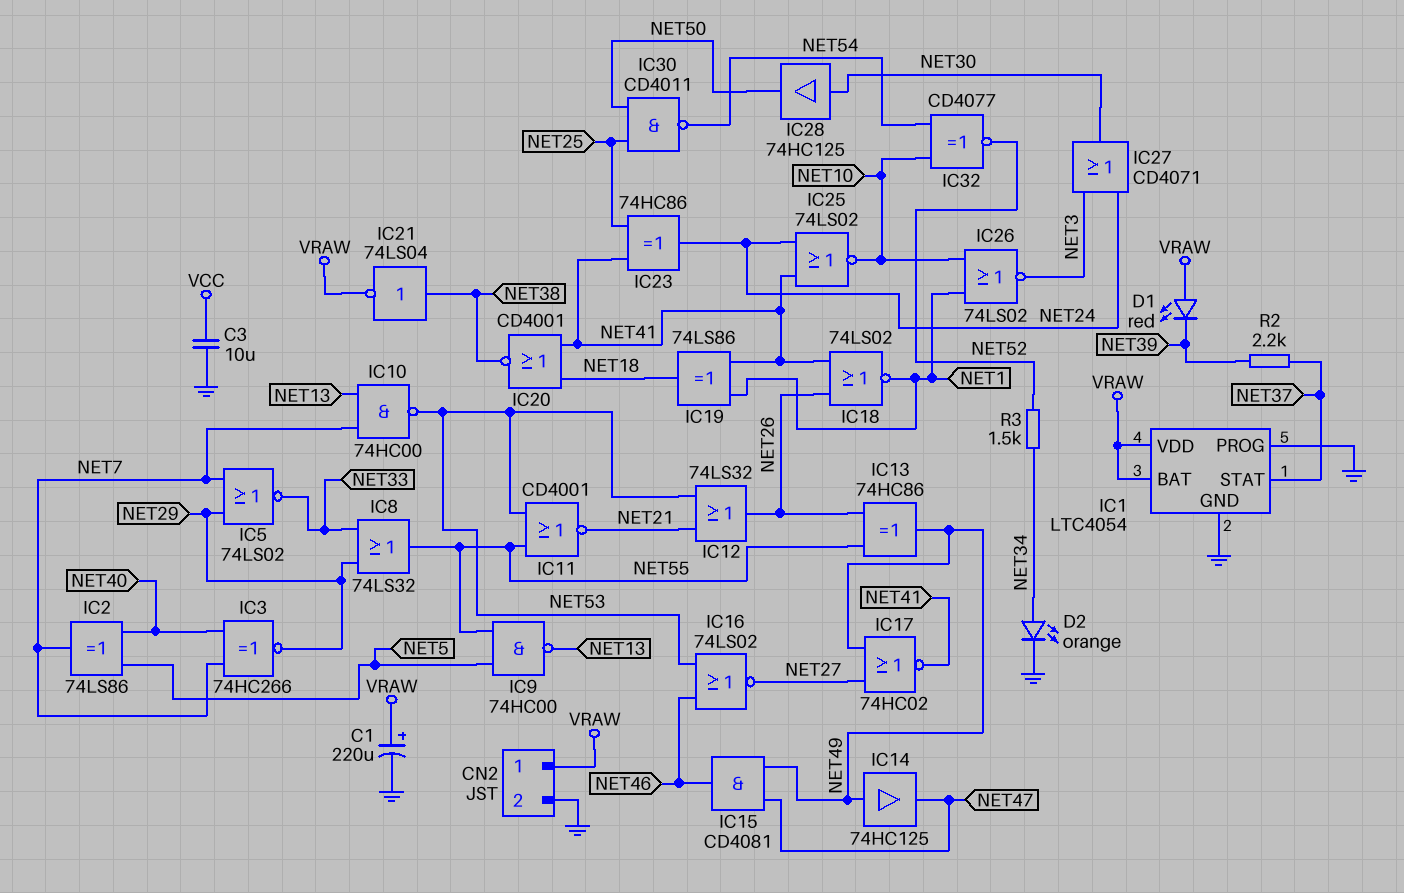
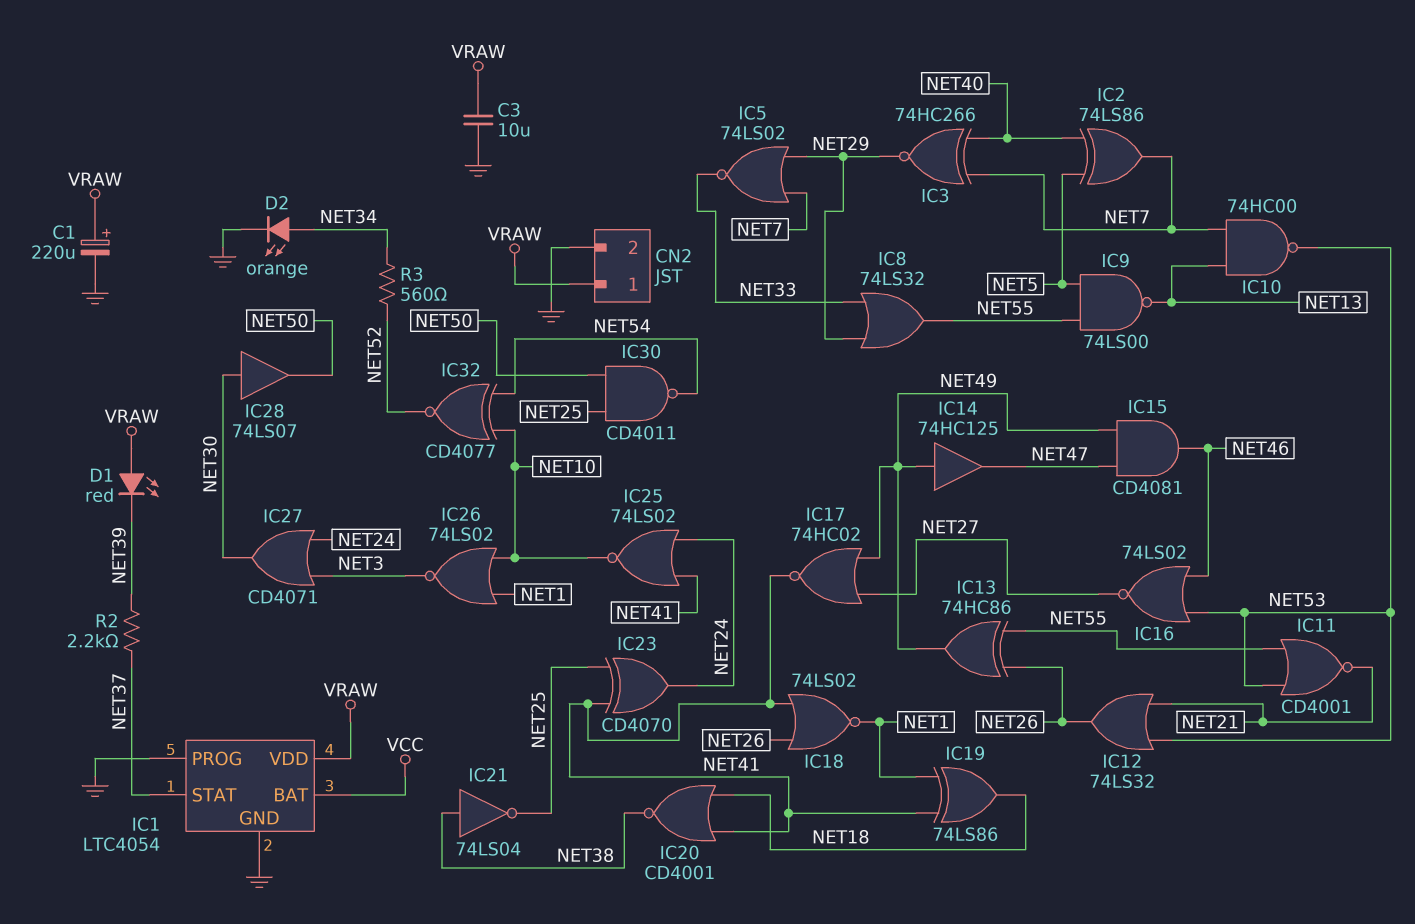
C3: 10uF (GND, VCC) -> 10uF (GND, VRAW)
IC1 pin BAT: VRAW -> VCC
IC9: NAND 74HC00 (in NET5, in NET55, out NET13) -> NAND 74LS00 (in NET5, in NET55, out NET13)
IC21: NOT 74LS04 (in NET38, out VRAW) -> NOT 74LS04 (in NET38, out NET25)
IC23: XOR 74HC86 (in NET25, in NET41, out NET24) -> XOR CD4070 (in NET25, in NET41, out NET24)
IC28: buffer 74HC125 (in NET30, out NET50) -> buffer 74LS07 (in NET30, out NET50)
R3: 1.5k (NET34, NET52) -> 560 (NET34, NET52)

